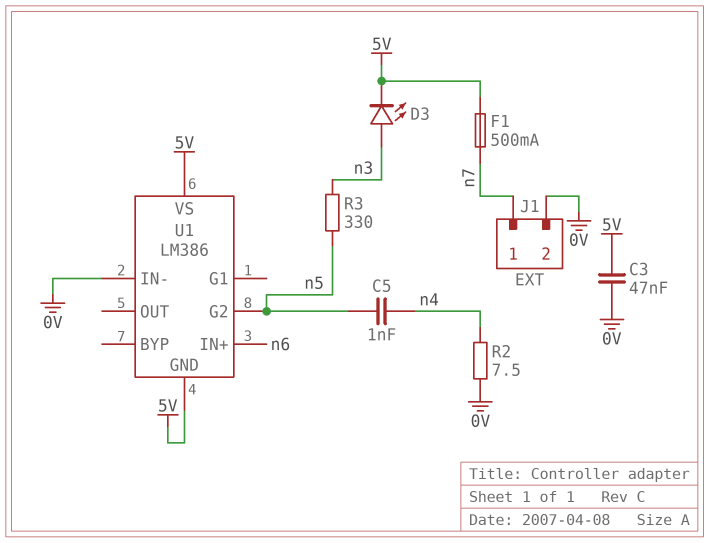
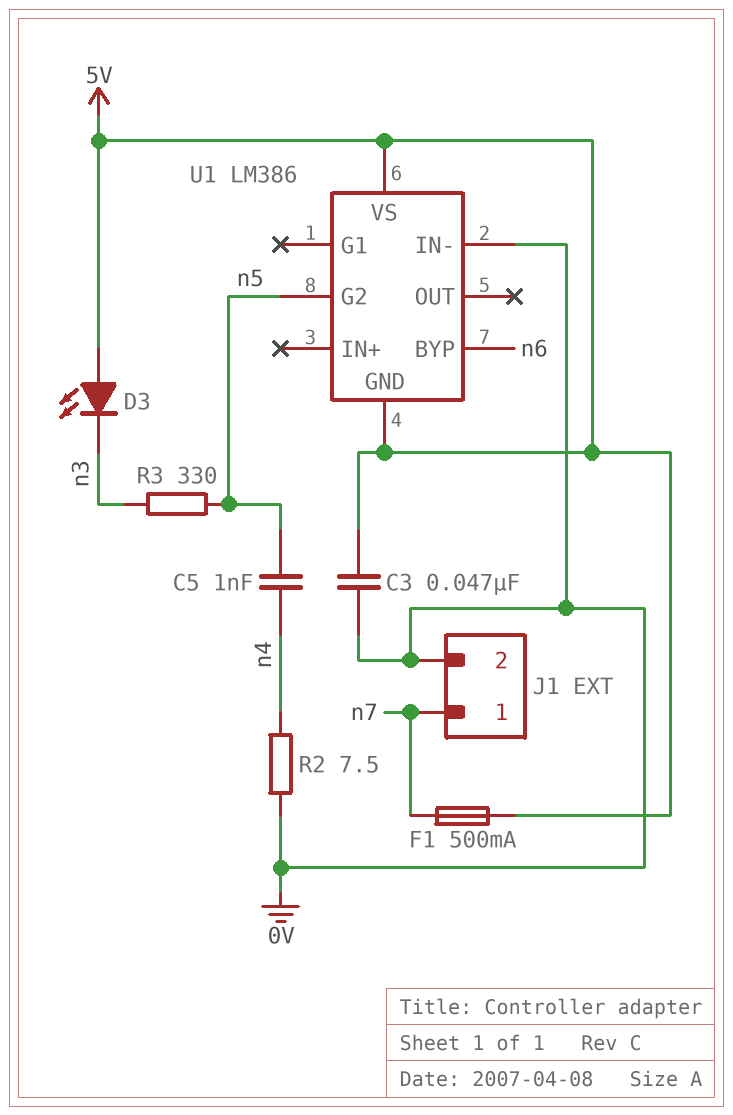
D3: LED (A n3, K 5V) -> LED (A 5V, K n3)
U1 pin BYP: none -> n6
U1 pin IN+: n6 -> none

